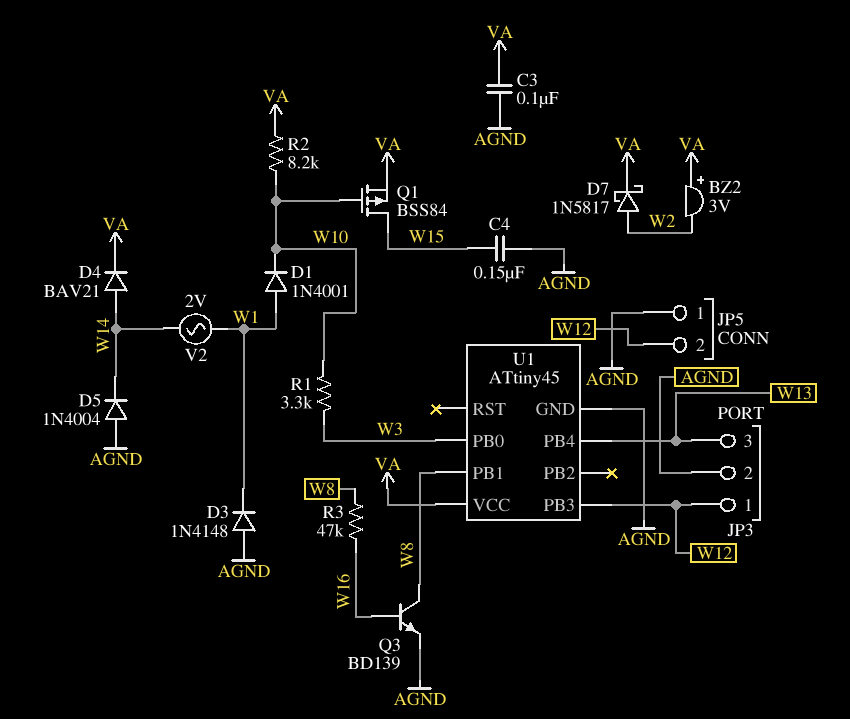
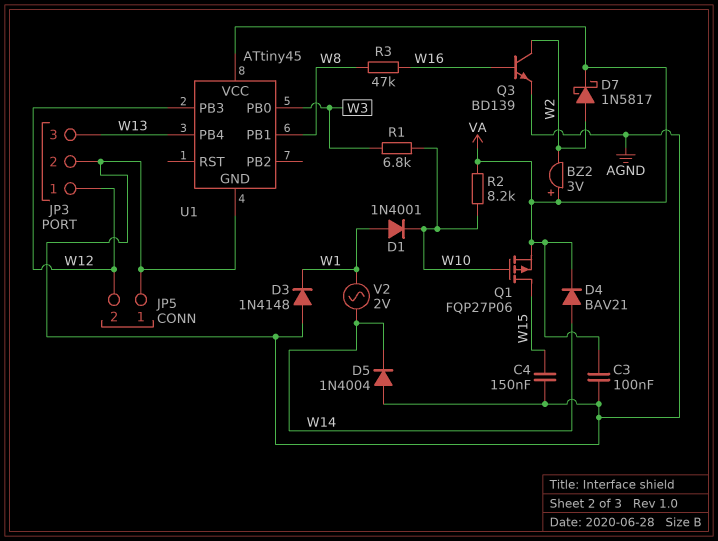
Q1: PMOS BSS84 (G W10, D W15, S VA) -> PMOS FQP27P06 (G W10, D W15, S VA)
Q3: NPN BD139 (B W16, C W8, E AGND) -> NPN BD139 (B W16, C W2, E AGND)
R1: 3.3k (W3, W10) -> 6.8k (W3, W10)

